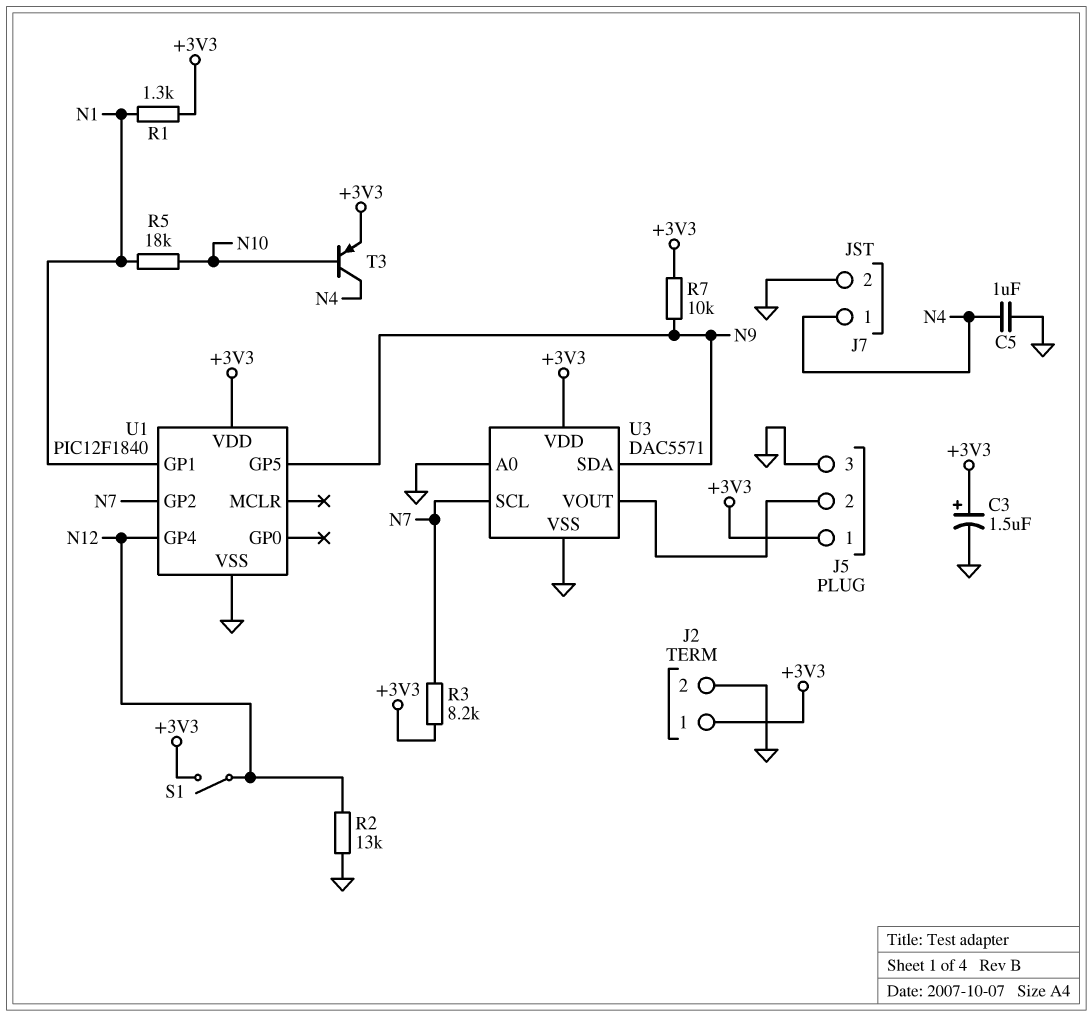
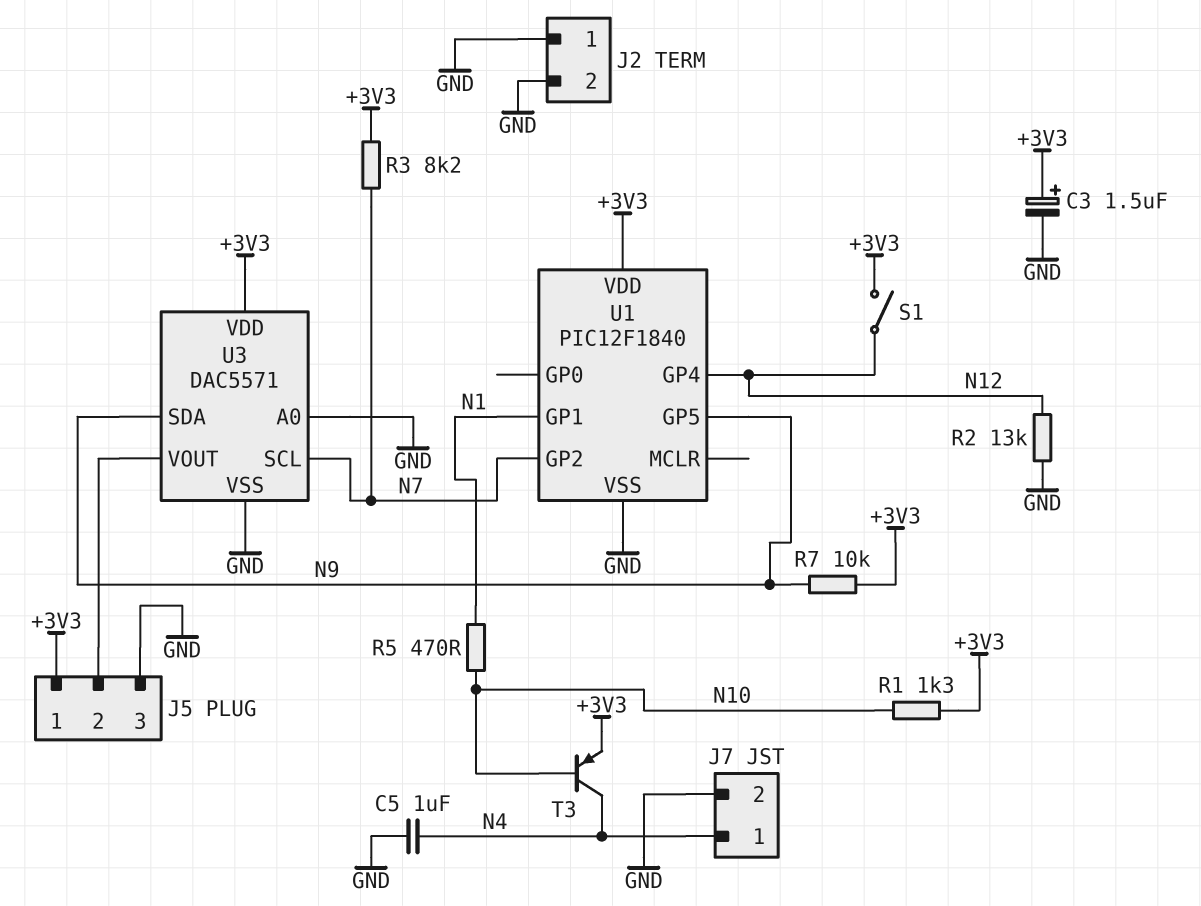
J2 pin 1: +3V3 -> GND
R1: 1.3k (+3V3, N1) -> 1.3k (+3V3, N10)
R5: 18k (N1, N10) -> 470 (N1, N10)

